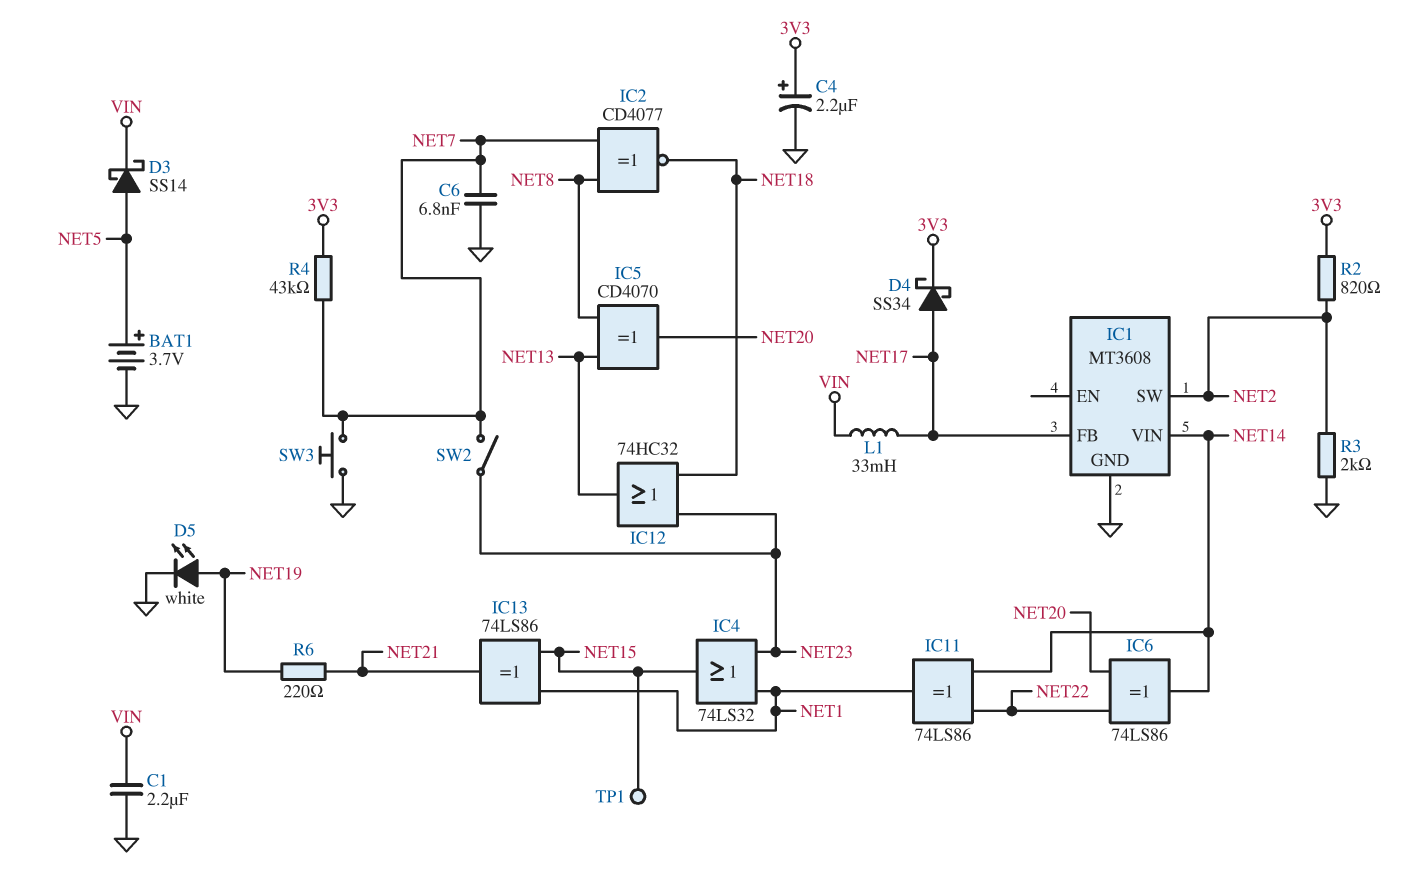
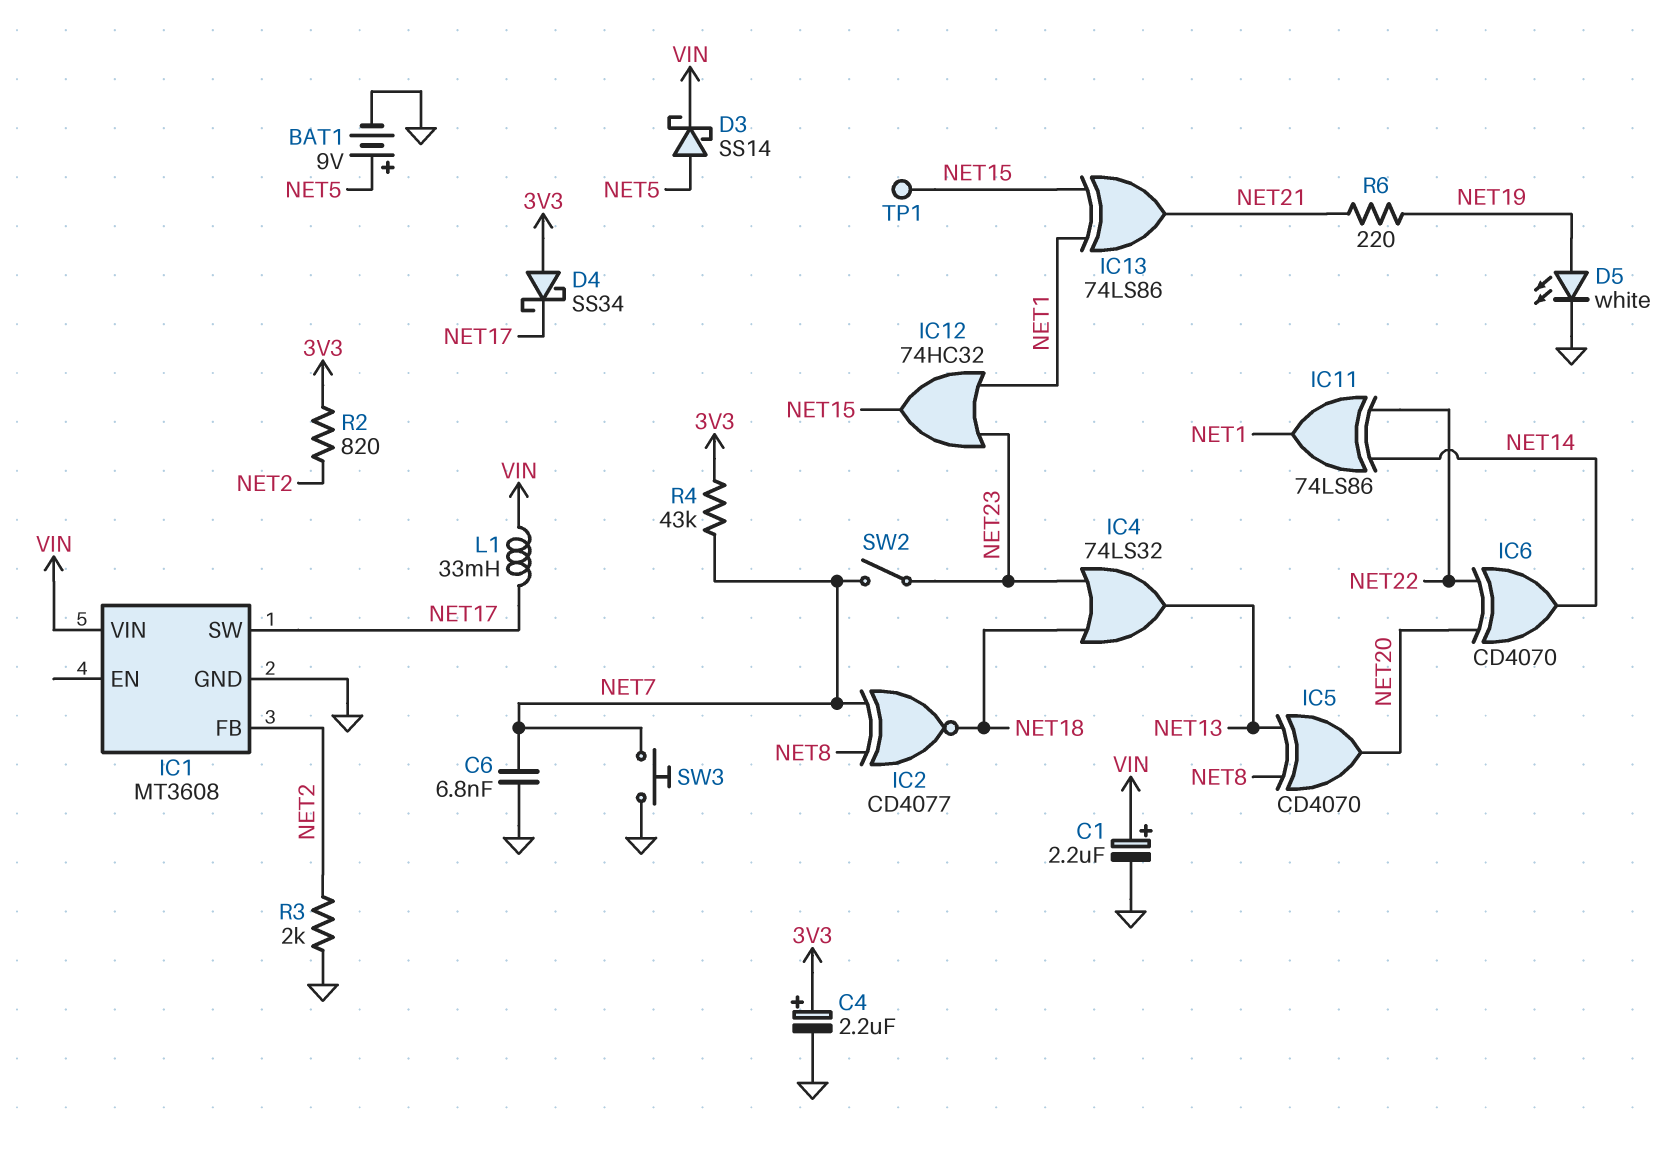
BAT1: 3.7V (plus NET5, minus GND) -> 9V (plus NET5, minus GND)
C1: 2.2uF (GND, VIN) -> 2.2uF (plus VIN, minus GND)
D4: schottky SS34 (A NET17, K 3V3) -> schottky SS34 (A 3V3, K NET17)
IC1 pin FB: NET17 -> NET2
IC1 pin SW: NET2 -> NET17
IC1 pin VIN: NET14 -> VIN
IC4: OR 74LS32 (in NET1, in NET23, out NET15) -> OR 74LS32 (in NET18, in NET23, out NET13)
IC6: XOR 74LS86 (in NET20, in NET22, out NET14) -> XOR CD4070 (in NET20, in NET22, out NET14)
IC12: OR 74HC32 (in NET18, in NET23, out NET13) -> OR 74HC32 (in NET1, in NET23, out NET15)

